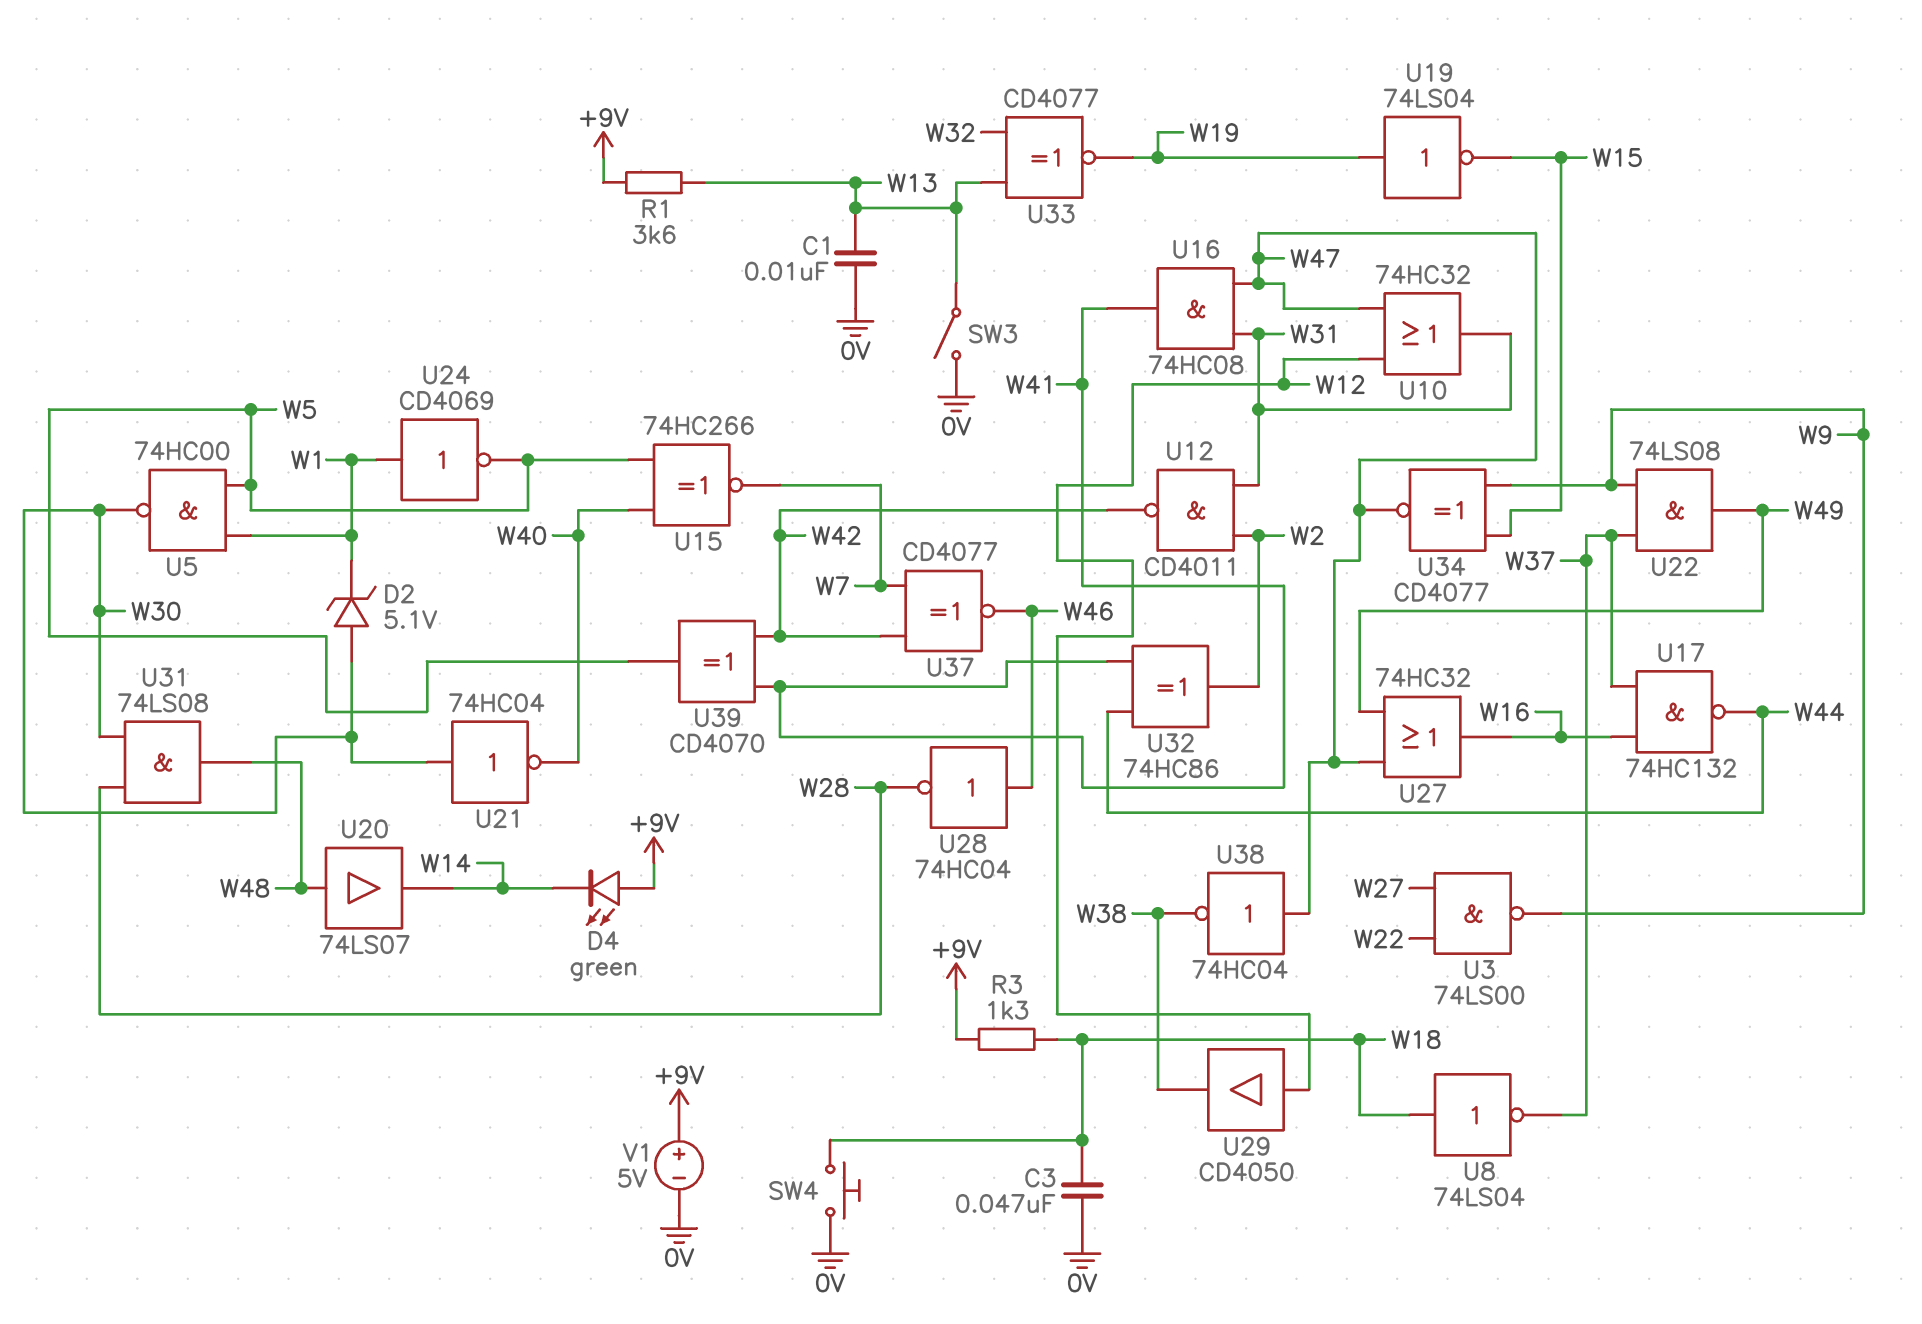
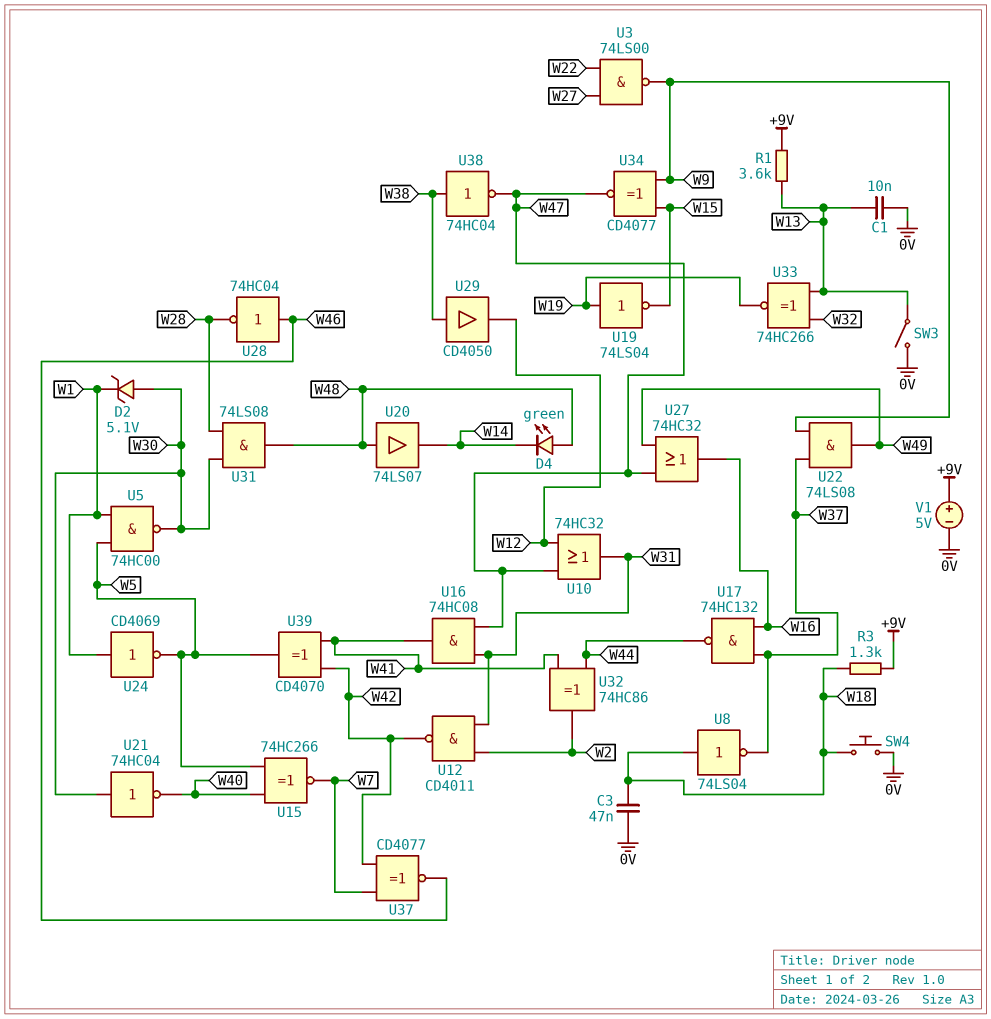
D4: LED green (A +9V, K W14) -> LED green (A W48, K W14)
U29: buffer CD4050 (in W12, out W38) -> buffer CD4050 (in W38, out W12)
U33: XNOR CD4077 (in W13, in W32, out W19) -> XNOR 74HC266 (in W13, in W32, out W19)
U38: NOT 74HC04 (in W47, out W38) -> NOT 74HC04 (in W38, out W47)

